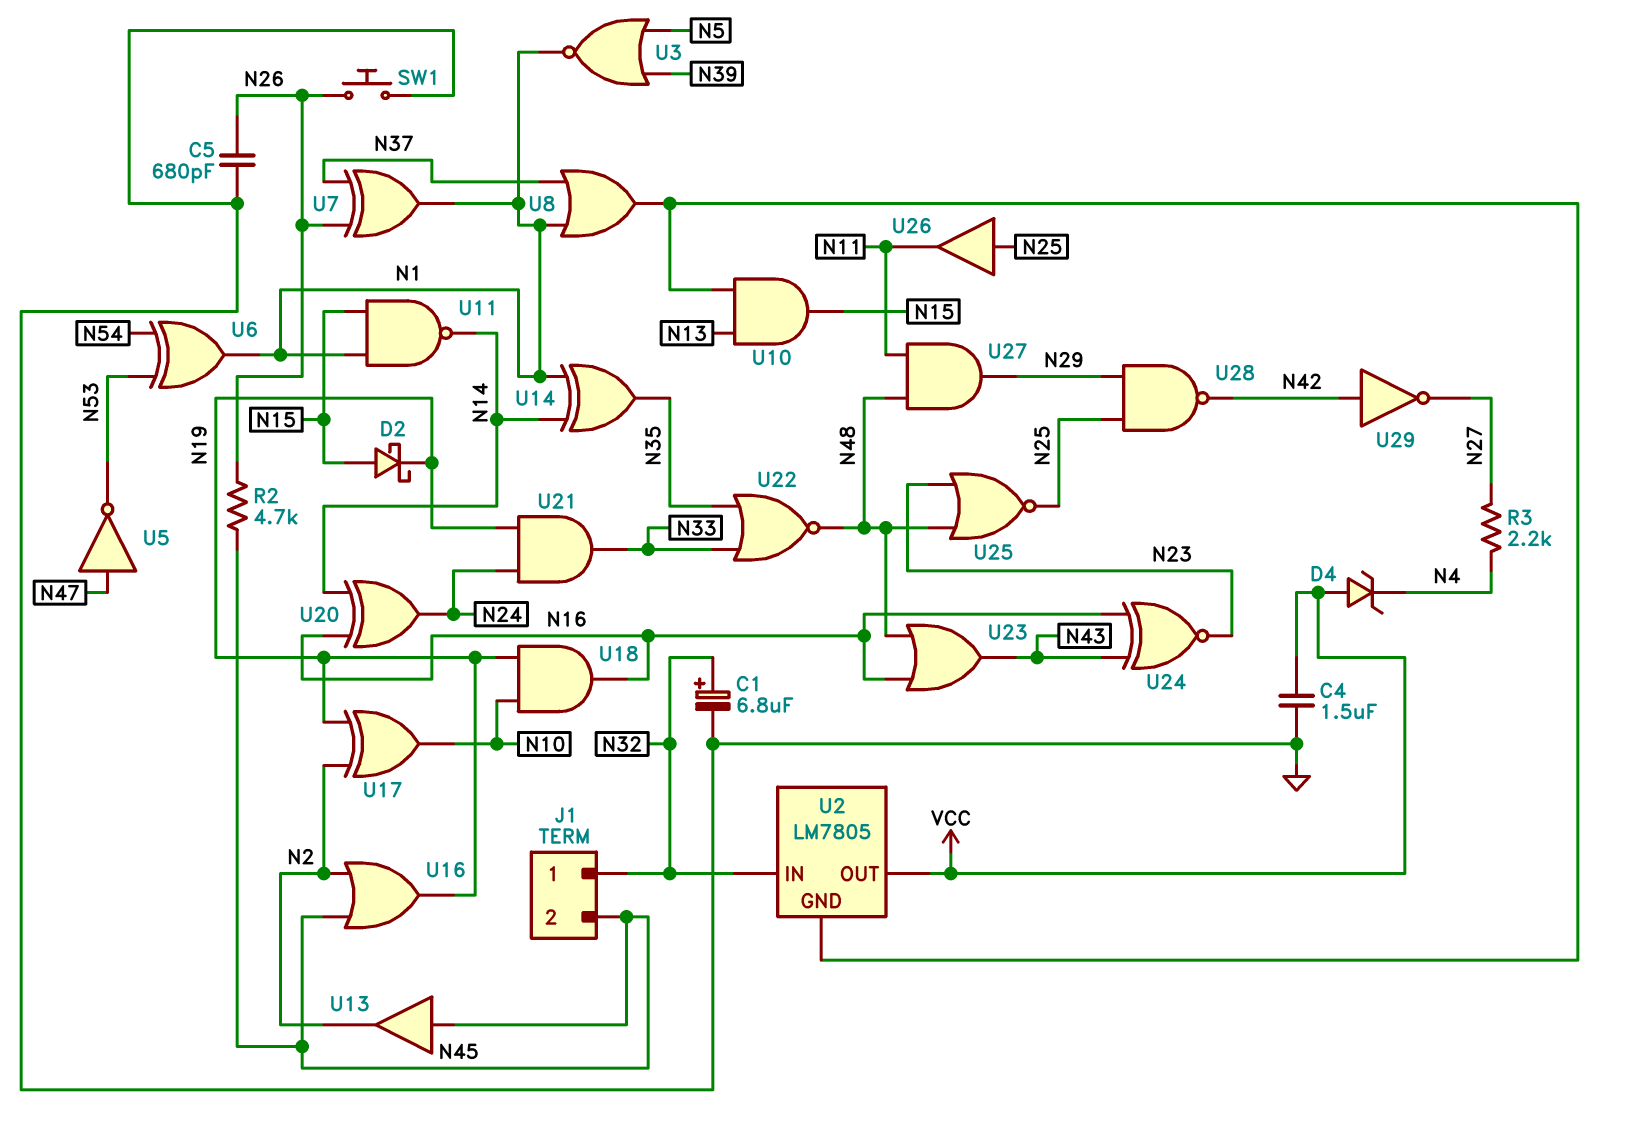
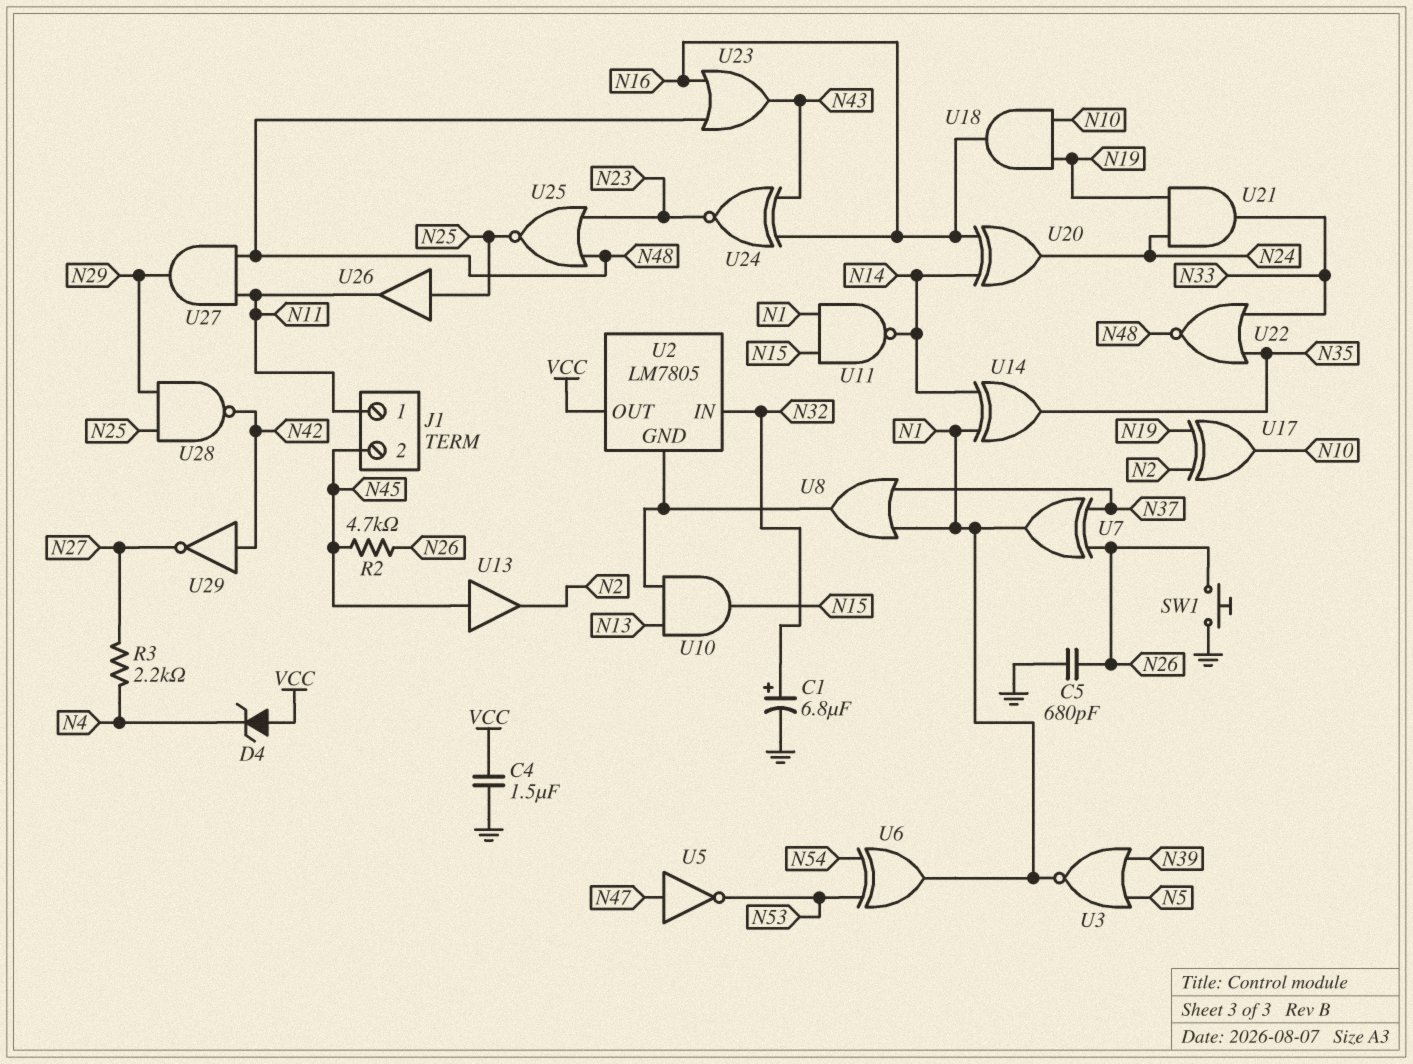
D2: schottky (A N15, K N19) -> none
J1 pin 1: N32 -> N11
U16: OR (in N2, in N45, out N19) -> none

